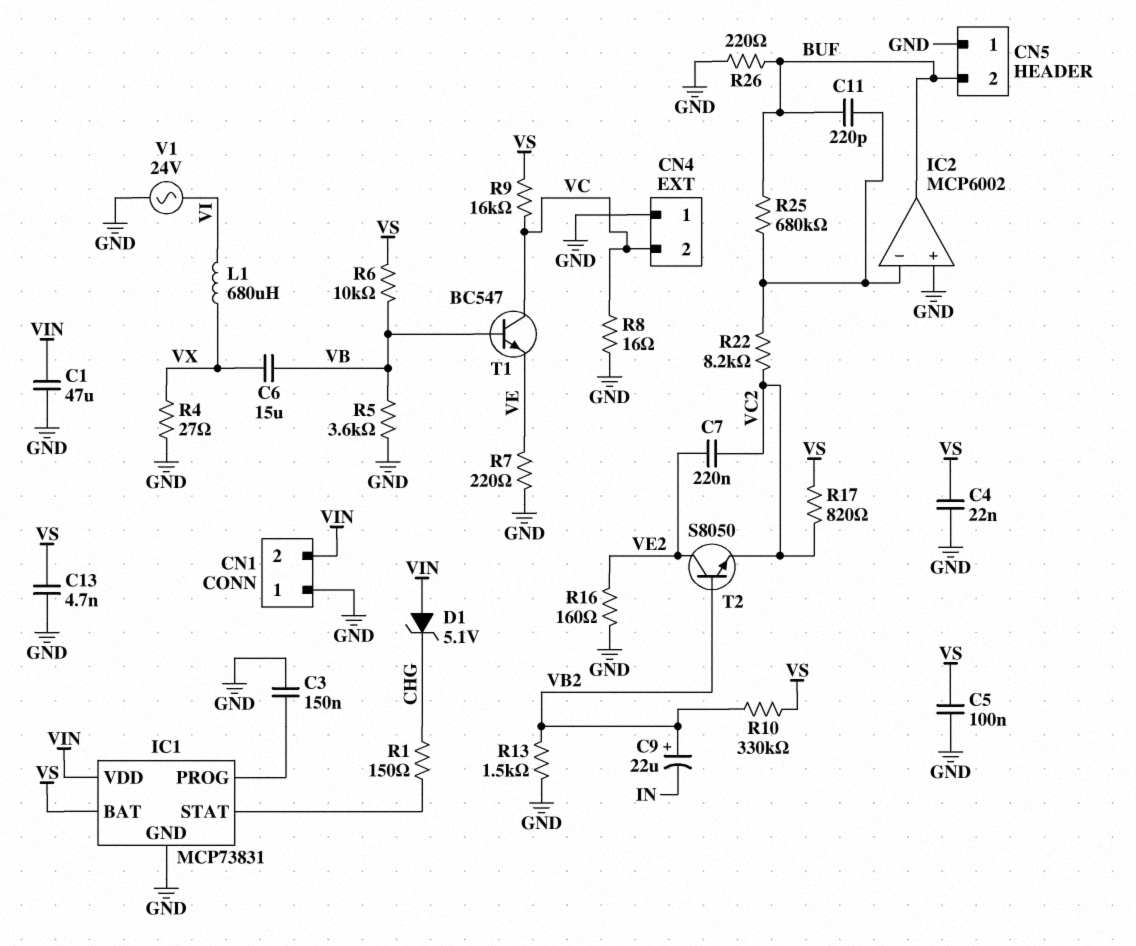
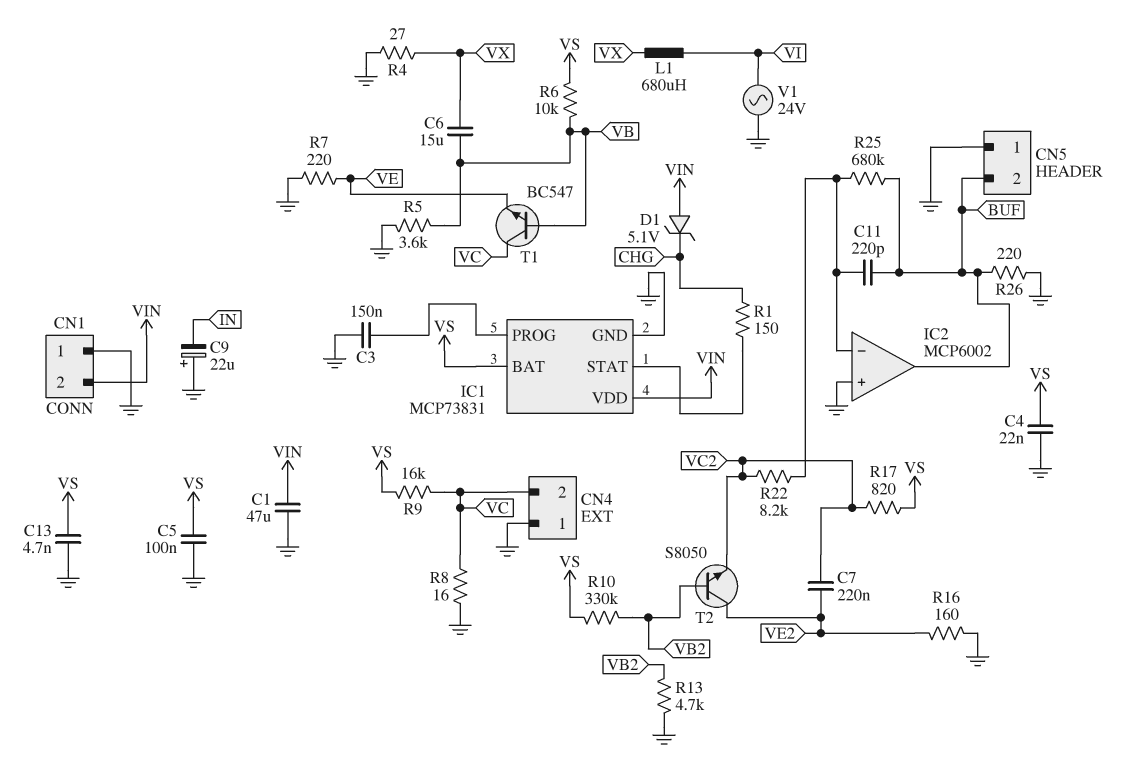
C9: 22uF (plus VB2, minus IN) -> 22uF (plus GND, minus IN)
R13: 1.5k (GND, VB2) -> 4.7k (GND, VB2)

